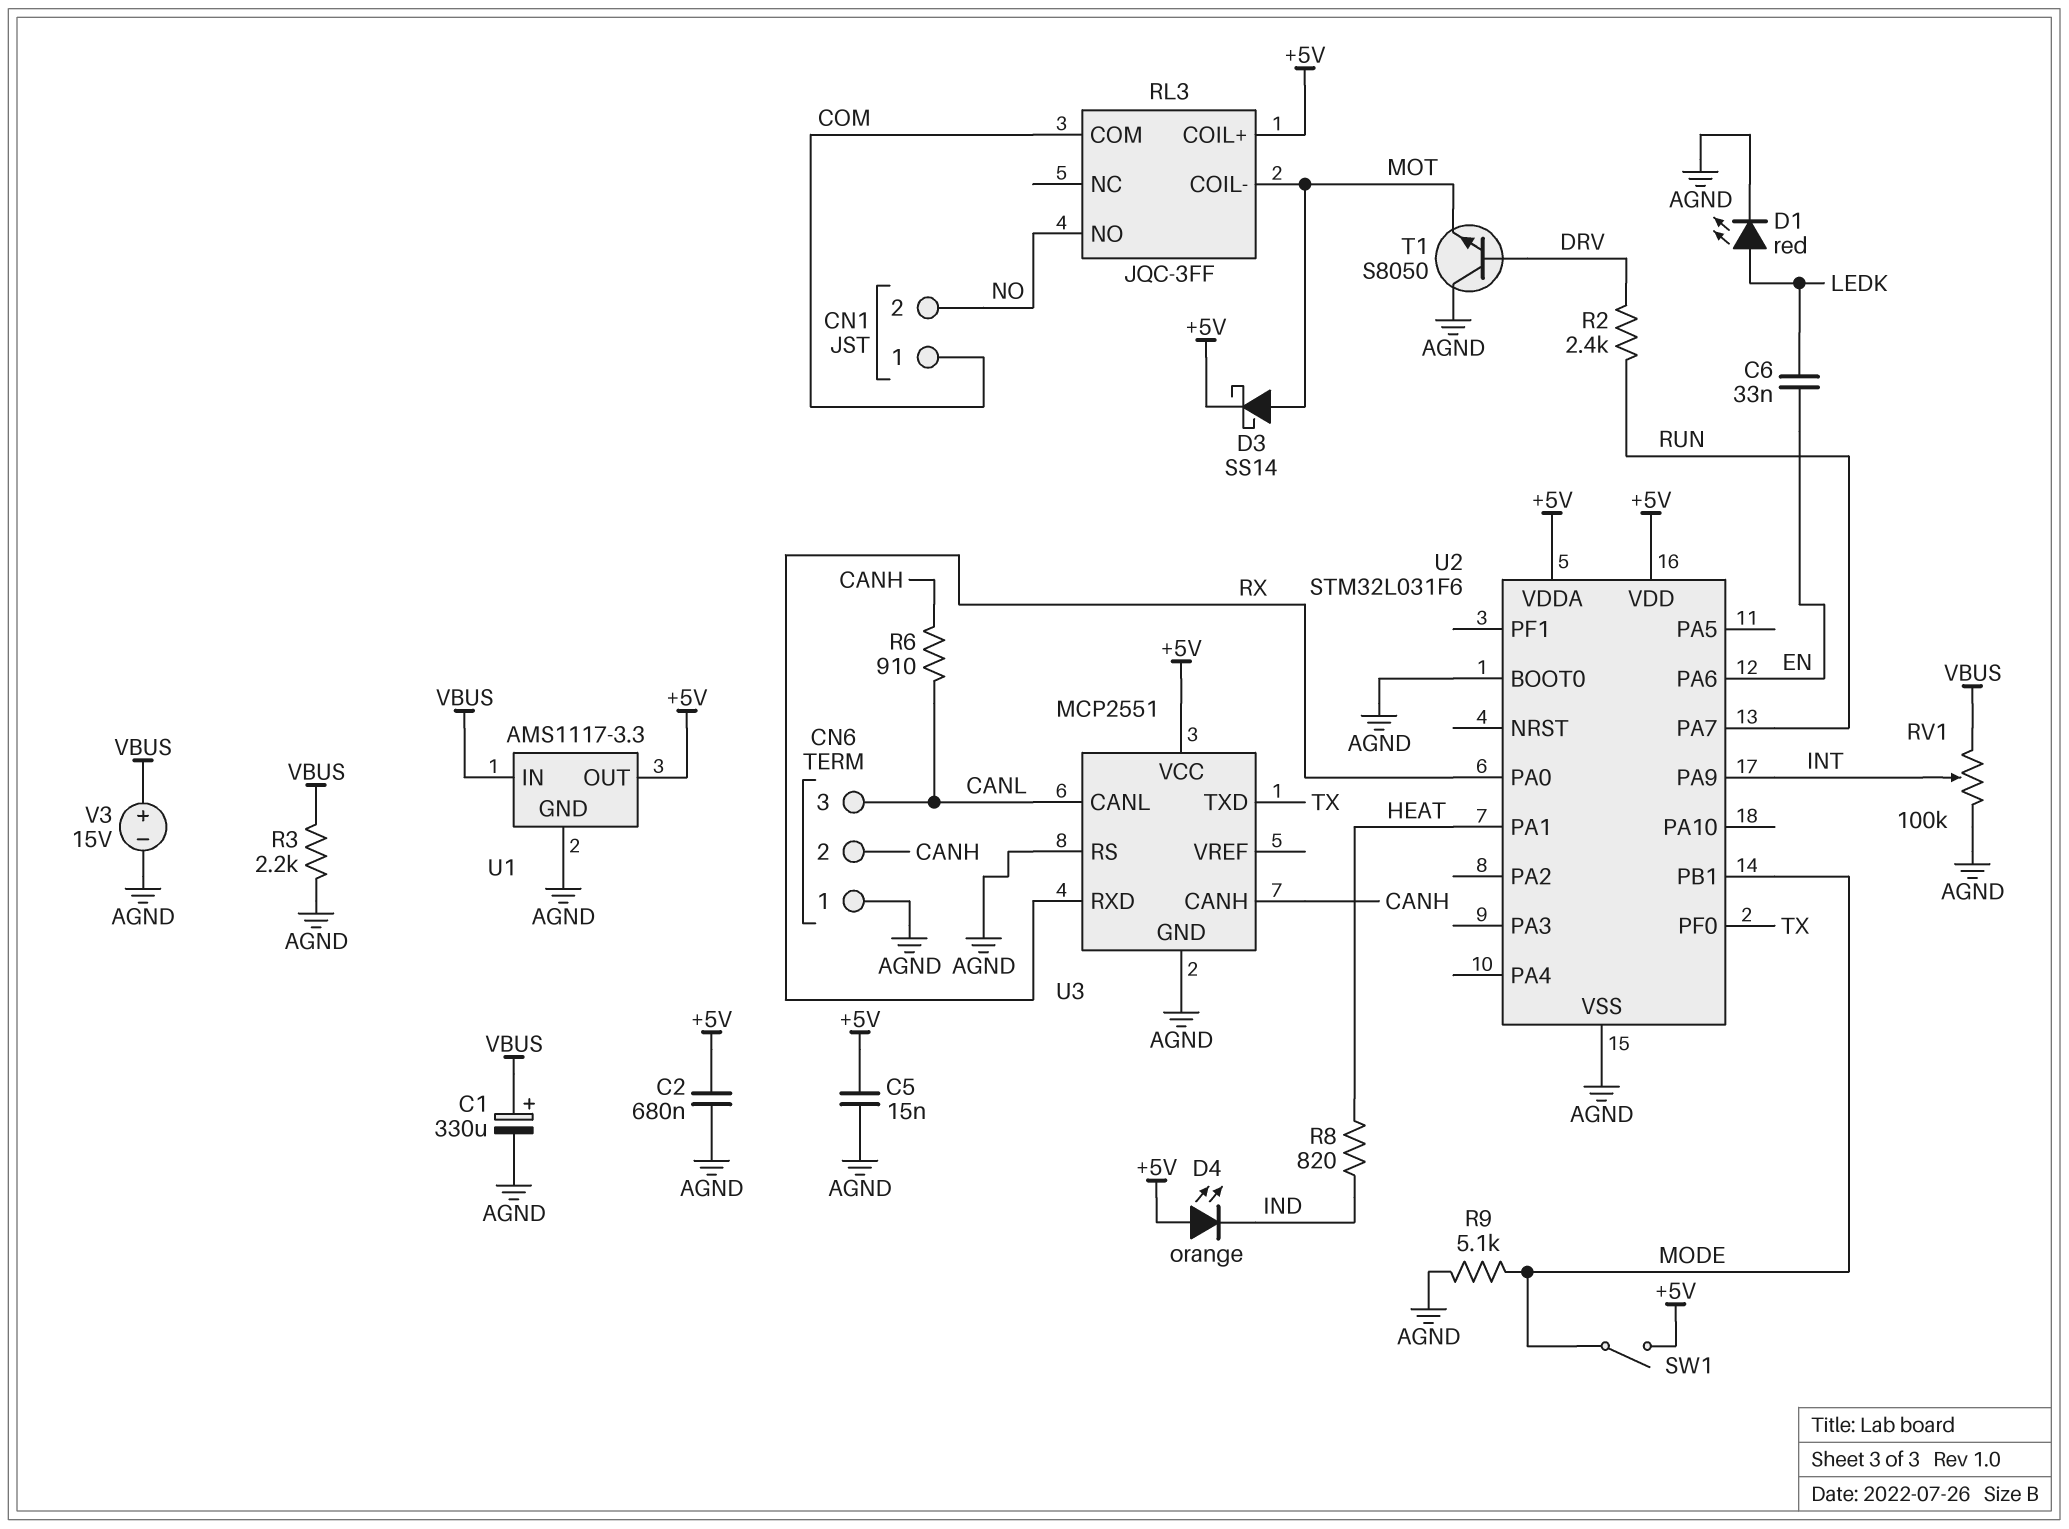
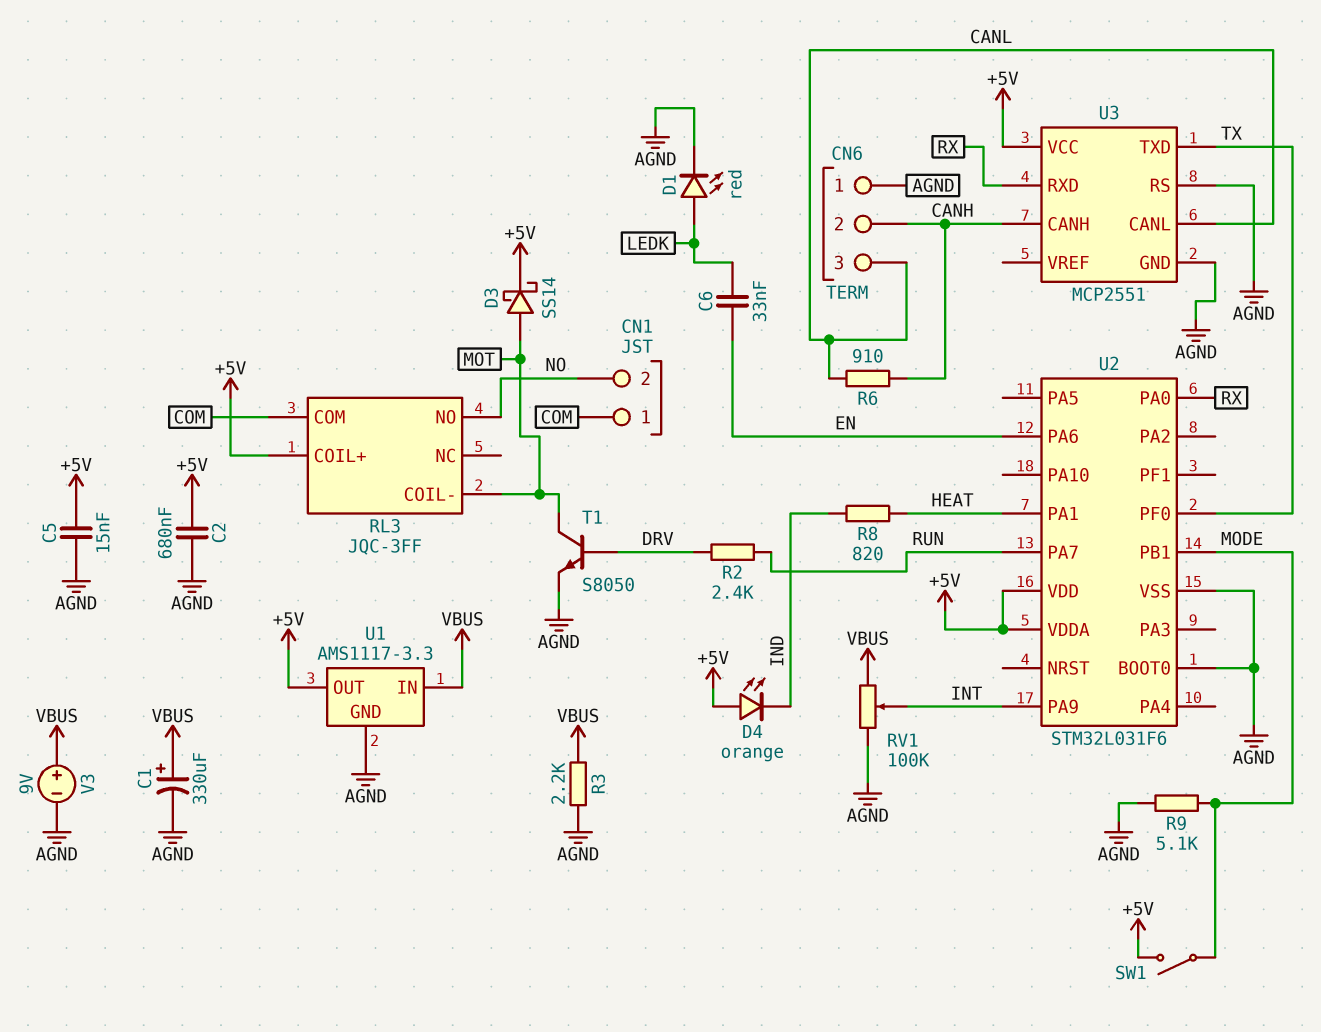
T1: NPN S8050 (B DRV, C AGND, E MOT) -> NPN S8050 (B DRV, C MOT, E AGND)
V3: 15V (plus VBUS, minus AGND) -> 9V (plus VBUS, minus AGND)

